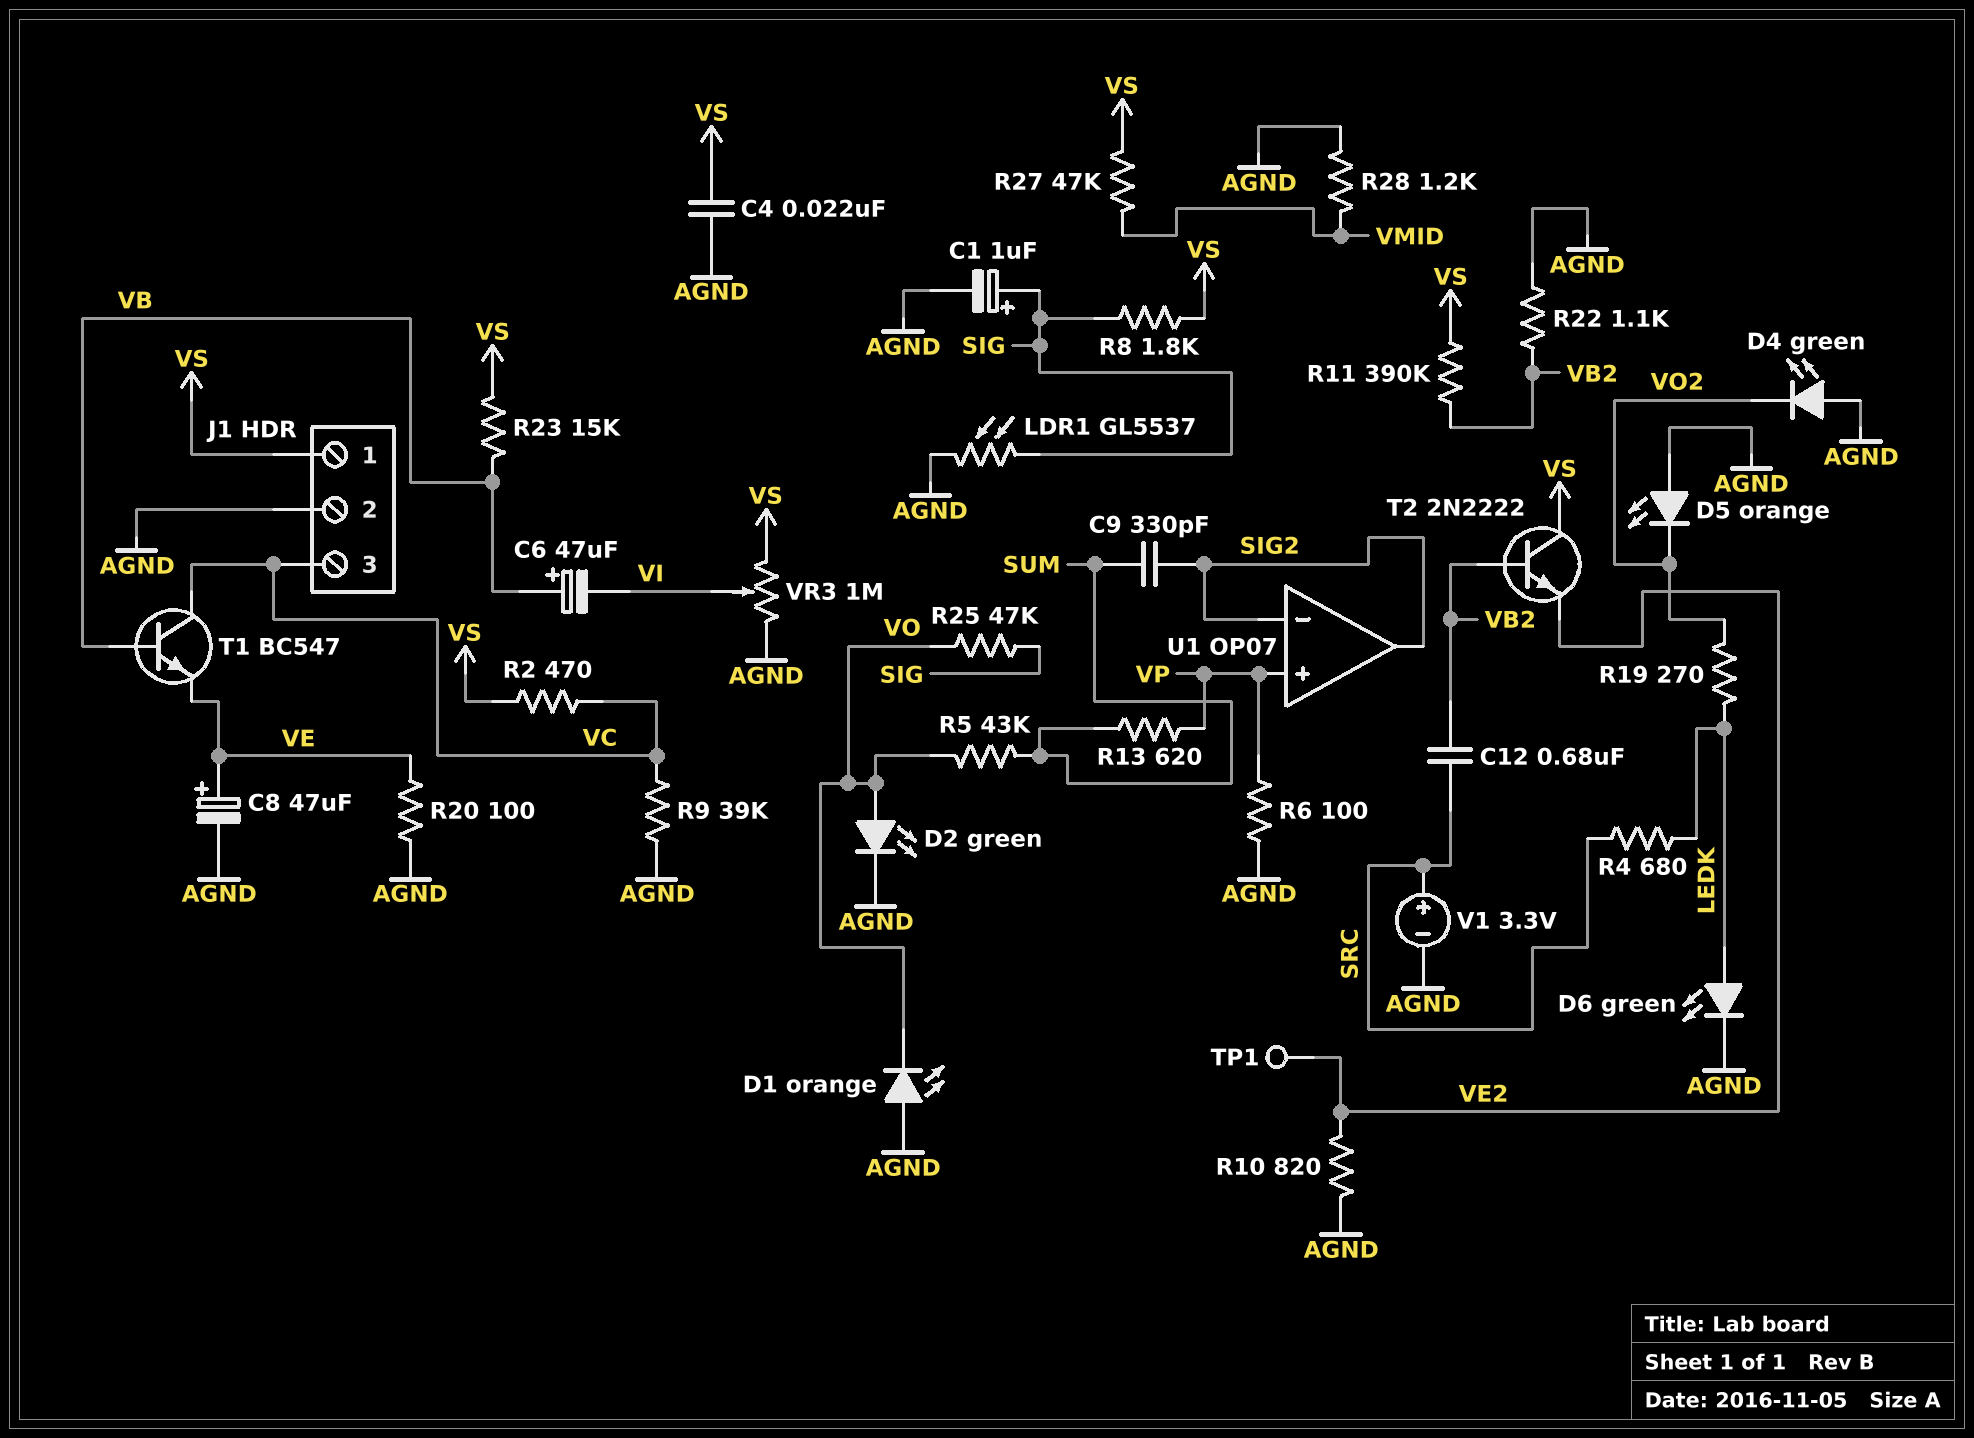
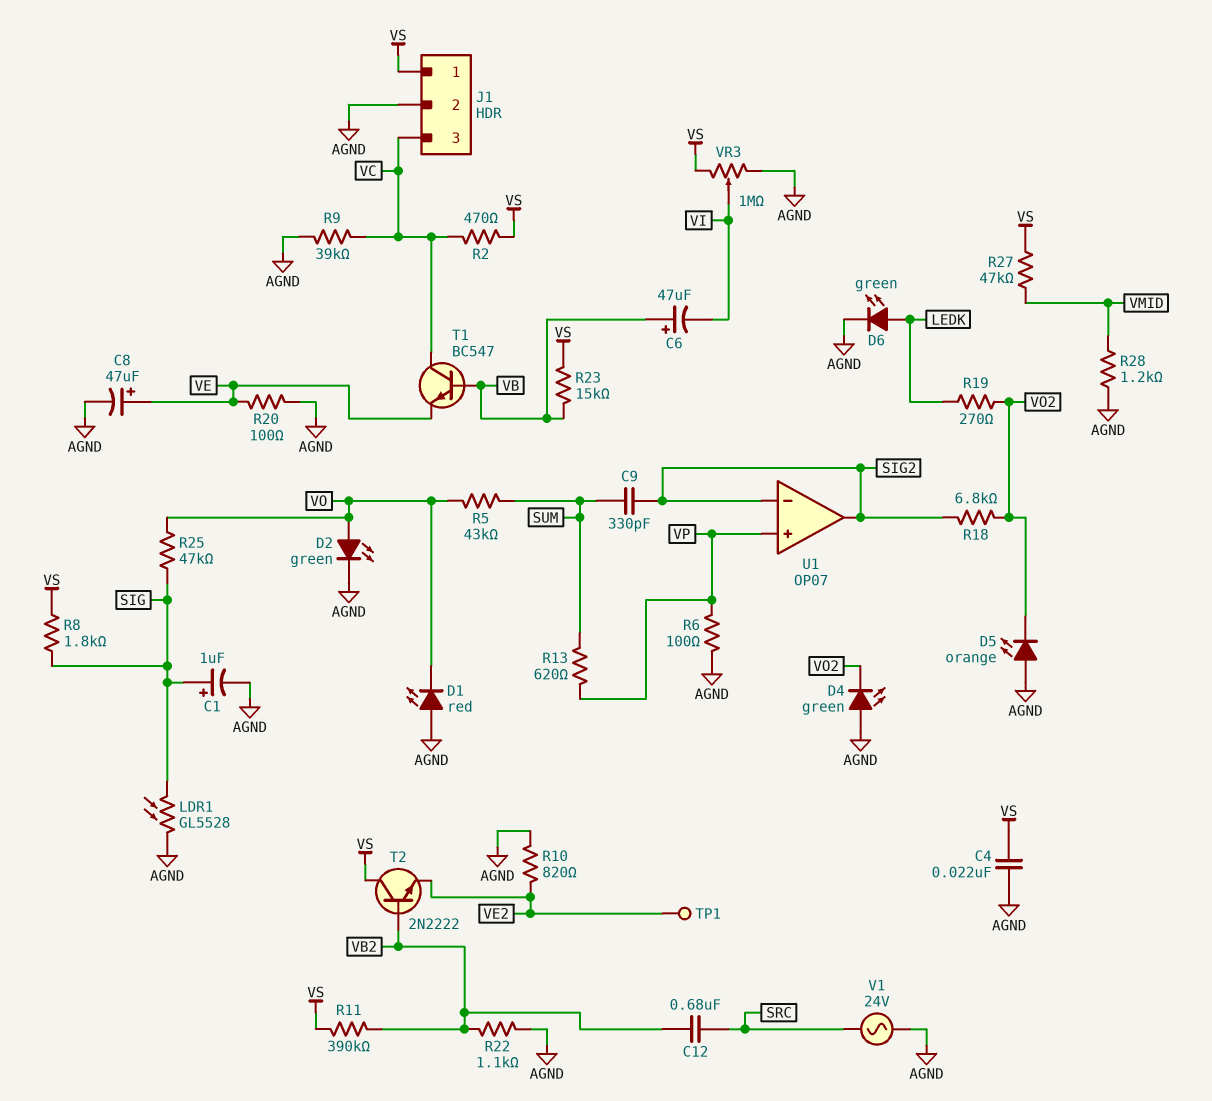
D1: LED orange (A AGND, K VO) -> LED red (A AGND, K VO)
LDR1: GL5537 (AGND, SIG) -> GL5528 (AGND, SIG)
R4: 680 (LEDK, SRC) -> none
R18: none -> 6.8k (SIG2, VO2)
V1: 3.3V (plus SRC, minus AGND) -> AC 24V (AGND, SRC)

